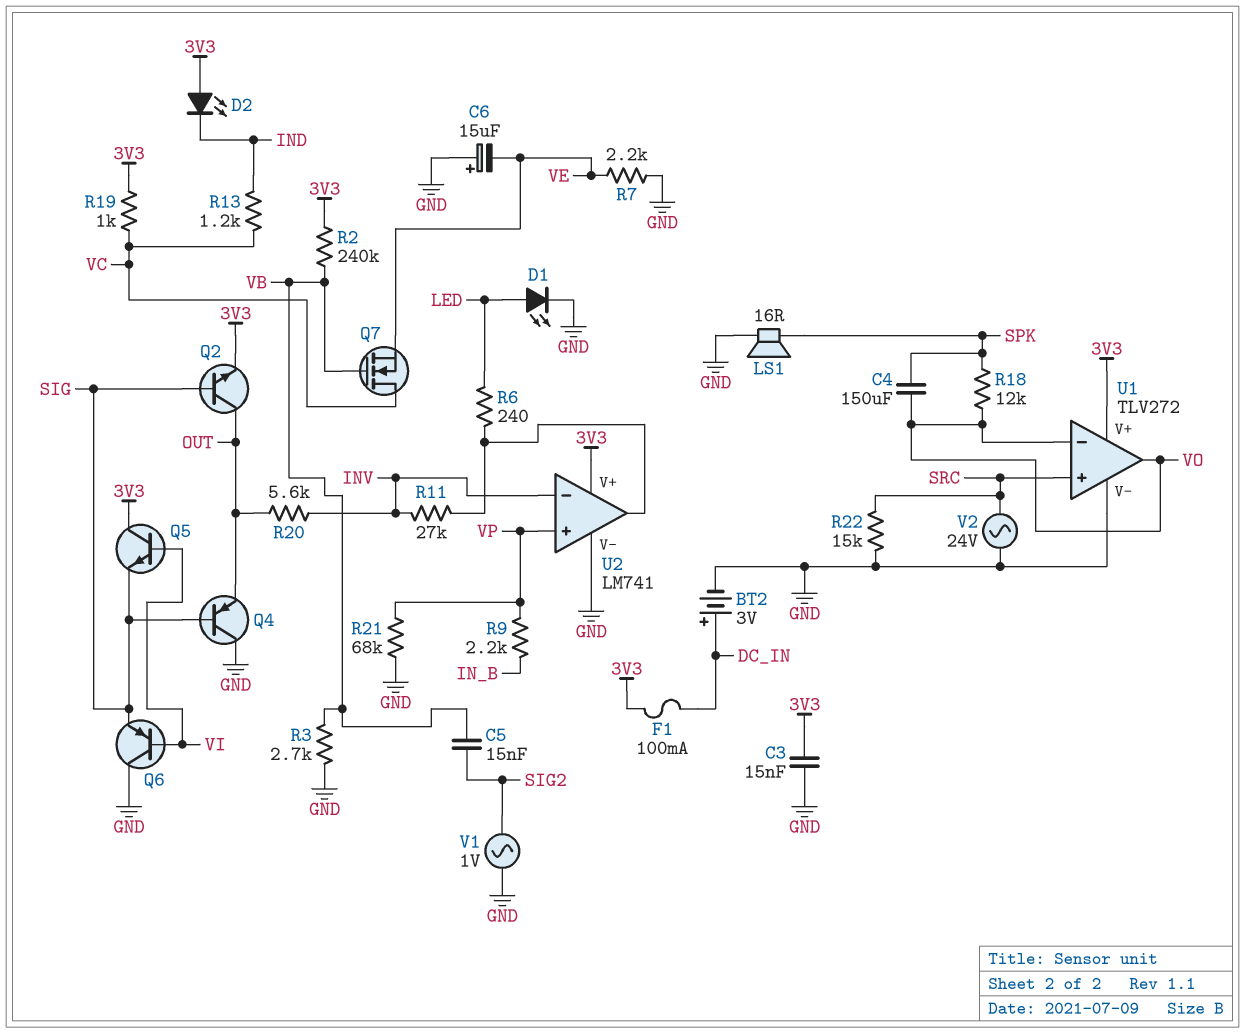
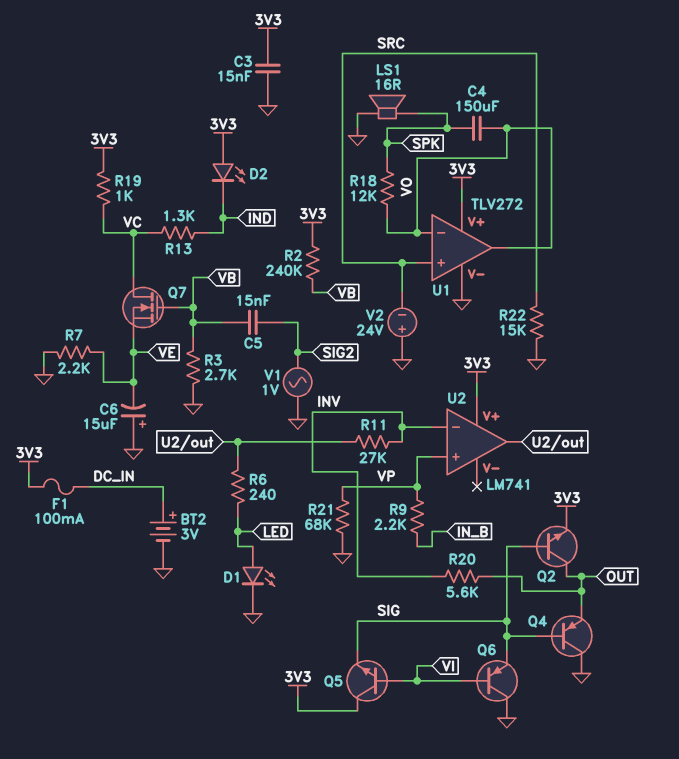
R13: 1.2k (IND, VC) -> 1.3k (IND, VC)
U2 pin V-: GND -> none
V2: AC 24V (GND, SRC) -> 24V (plus GND, minus SRC)

